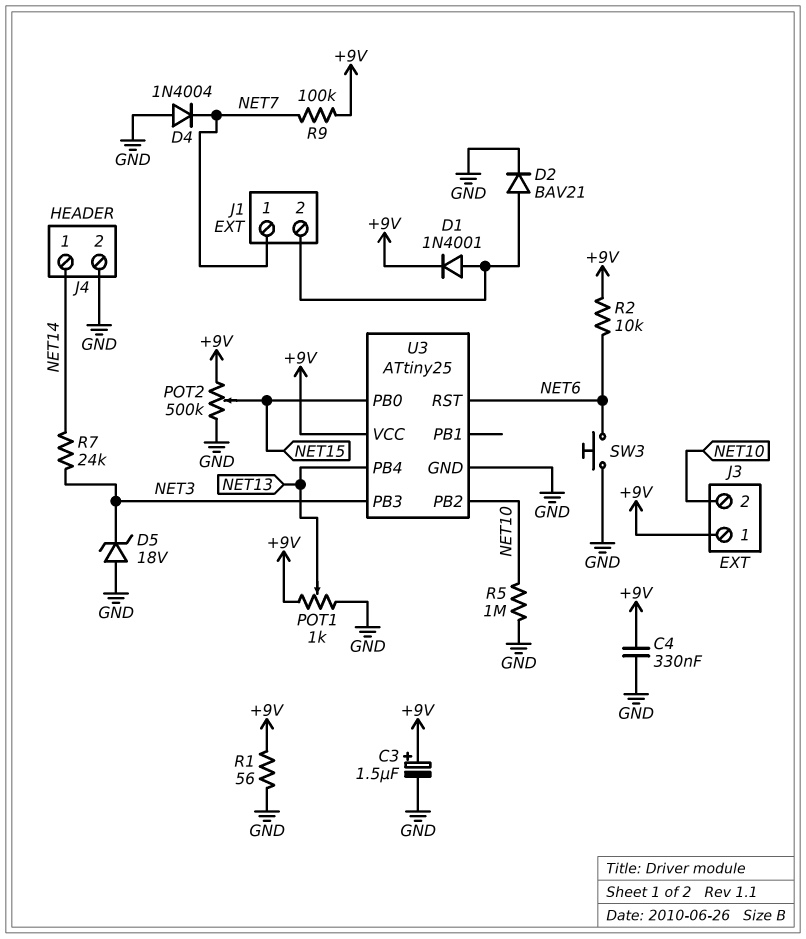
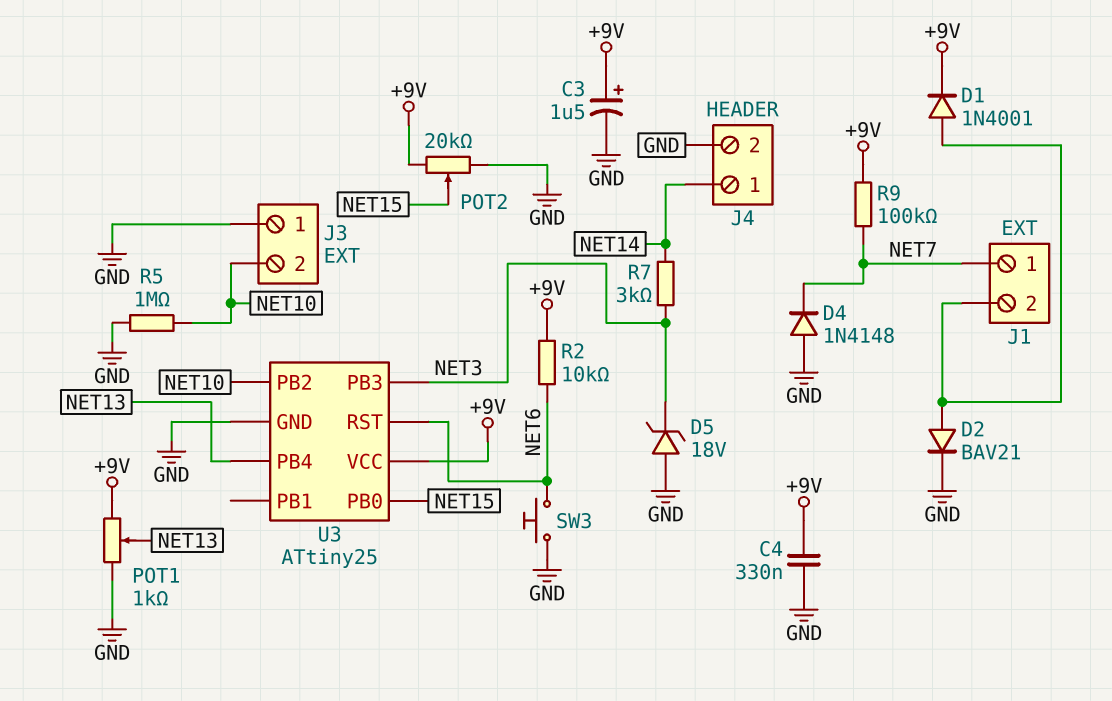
D4: diode 1N4004 (A GND, K NET7) -> diode 1N4148 (A GND, K NET7)
J3 pin 1: +9V -> GND
POT2: 500k (+9V, GND, wiper NET15) -> 20k (+9V, GND, wiper NET15)
R1: 56 (+9V, GND) -> none
R7: 24k (NET3, NET14) -> 3k (NET3, NET14)

